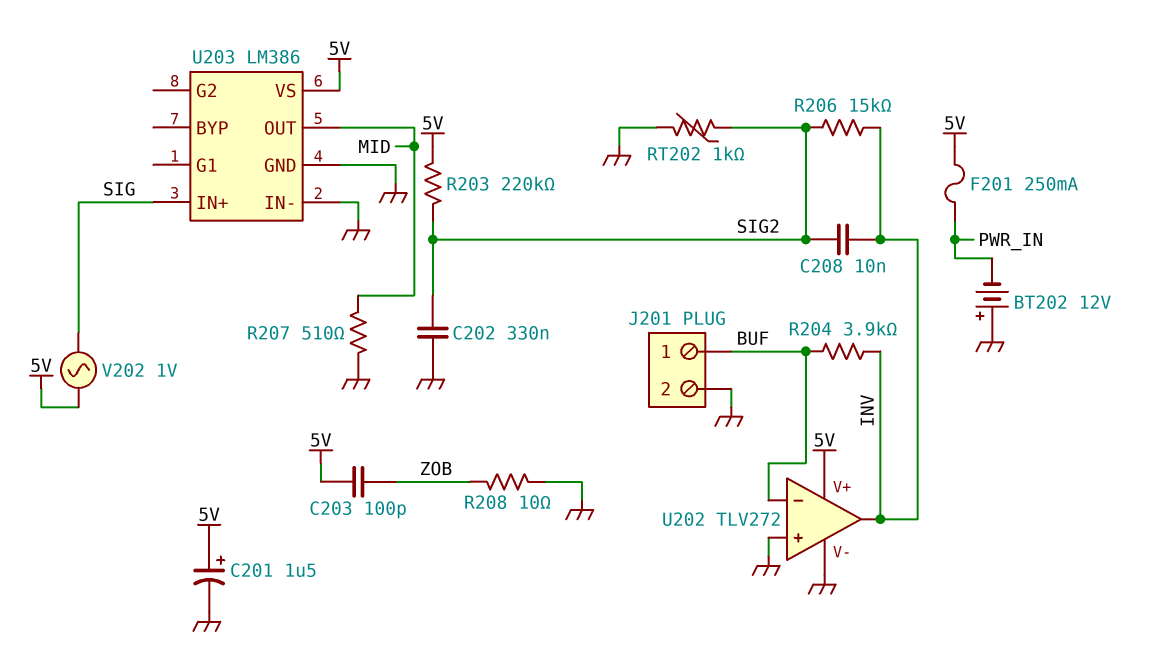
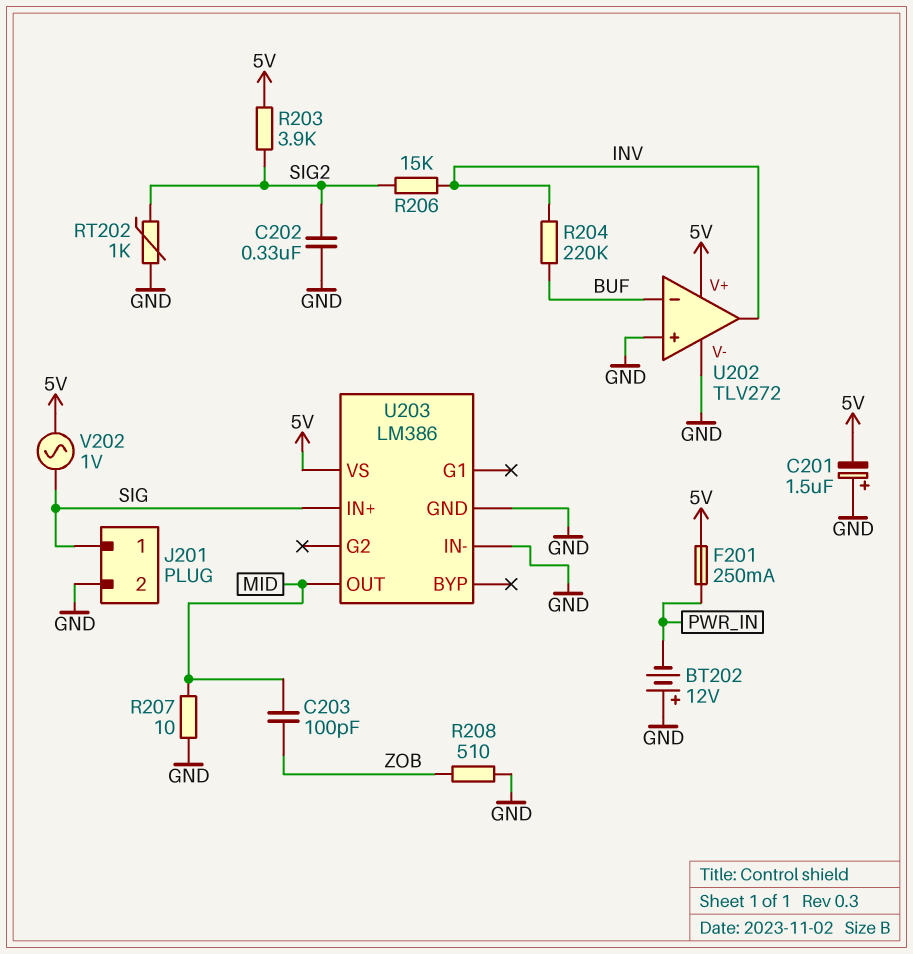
C201: 1.5uF (plus 5V, minus GND) -> 1.5uF (plus GND, minus 5V)
C203: 100pF (5V, ZOB) -> 100pF (MID, ZOB)
C208: 10nF (INV, SIG2) -> none
J201 pin 1: BUF -> SIG
R203: 220k (5V, SIG2) -> 3.9k (5V, SIG2)
R204: 3.9k (BUF, INV) -> 220k (BUF, INV)
R207: 510 (GND, MID) -> 10 (GND, MID)
R208: 10 (GND, ZOB) -> 510 (GND, ZOB)

